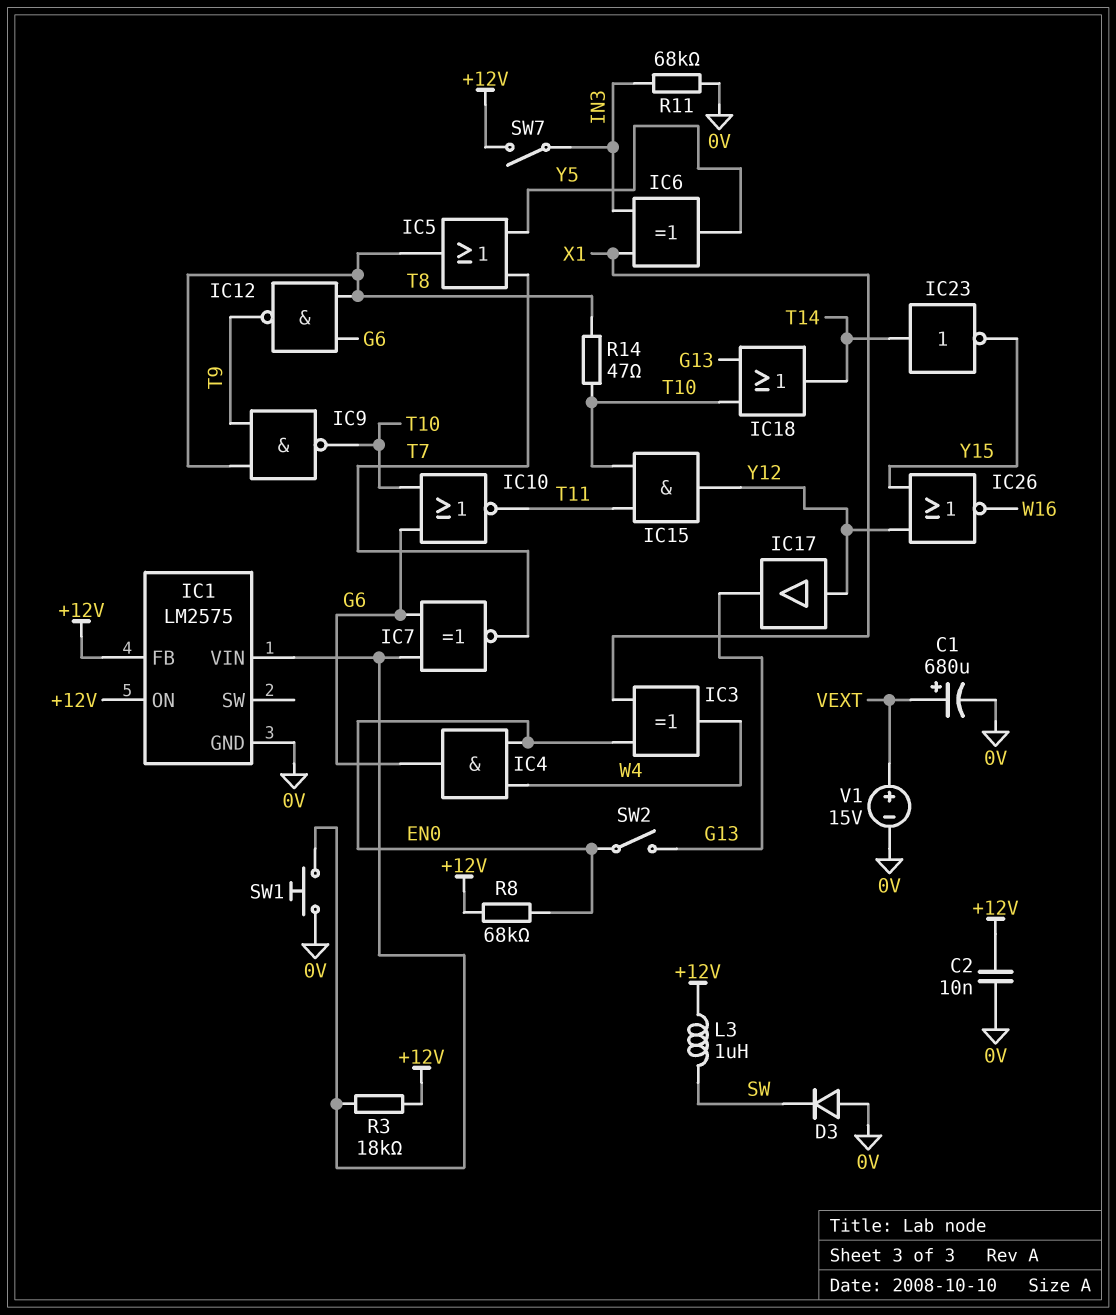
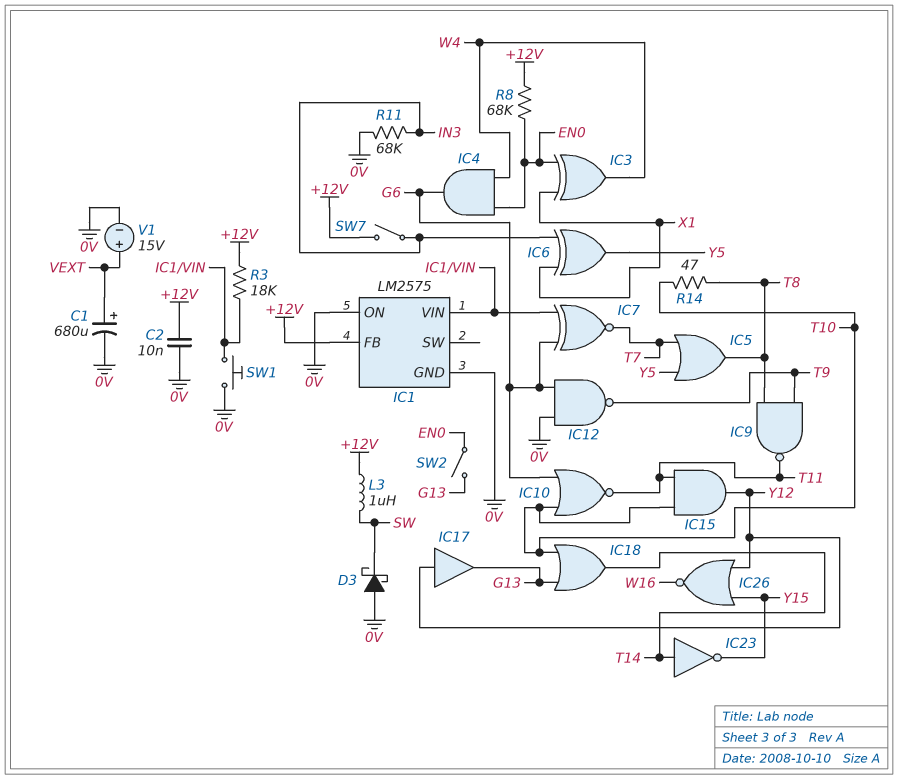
D3: diode (A 0V, K SW) -> schottky (A 0V, K SW)
IC1 pin ON: +12V -> 0V
IC9: NAND (in T8, in T9, out T10) -> NAND (in T8, in T9, out T11)
IC12: NAND (in G6, in T8, out T9) -> NAND (in 0V, in G6, out T9)

